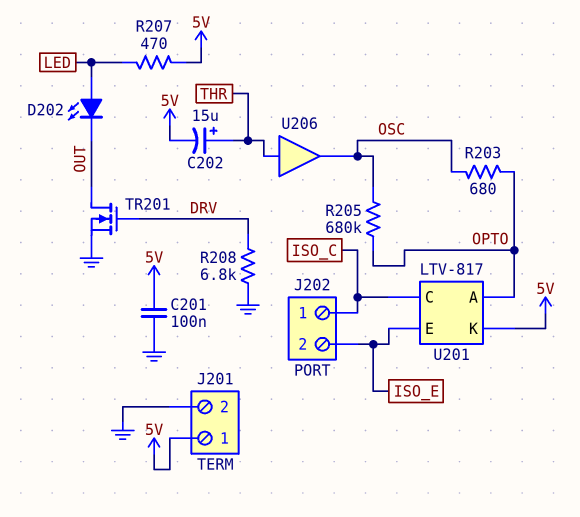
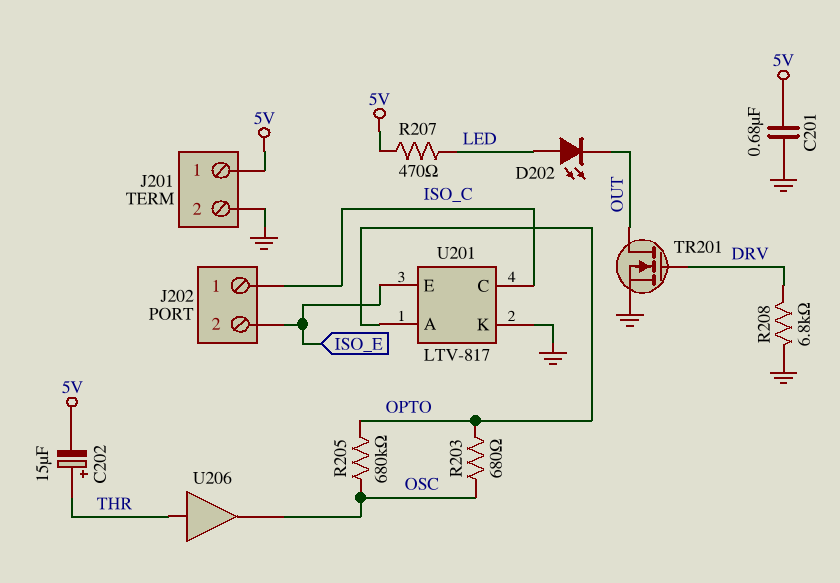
C201: 100nF (5V, GND) -> 680nF (5V, GND)
U201 pin K: 5V -> GND

